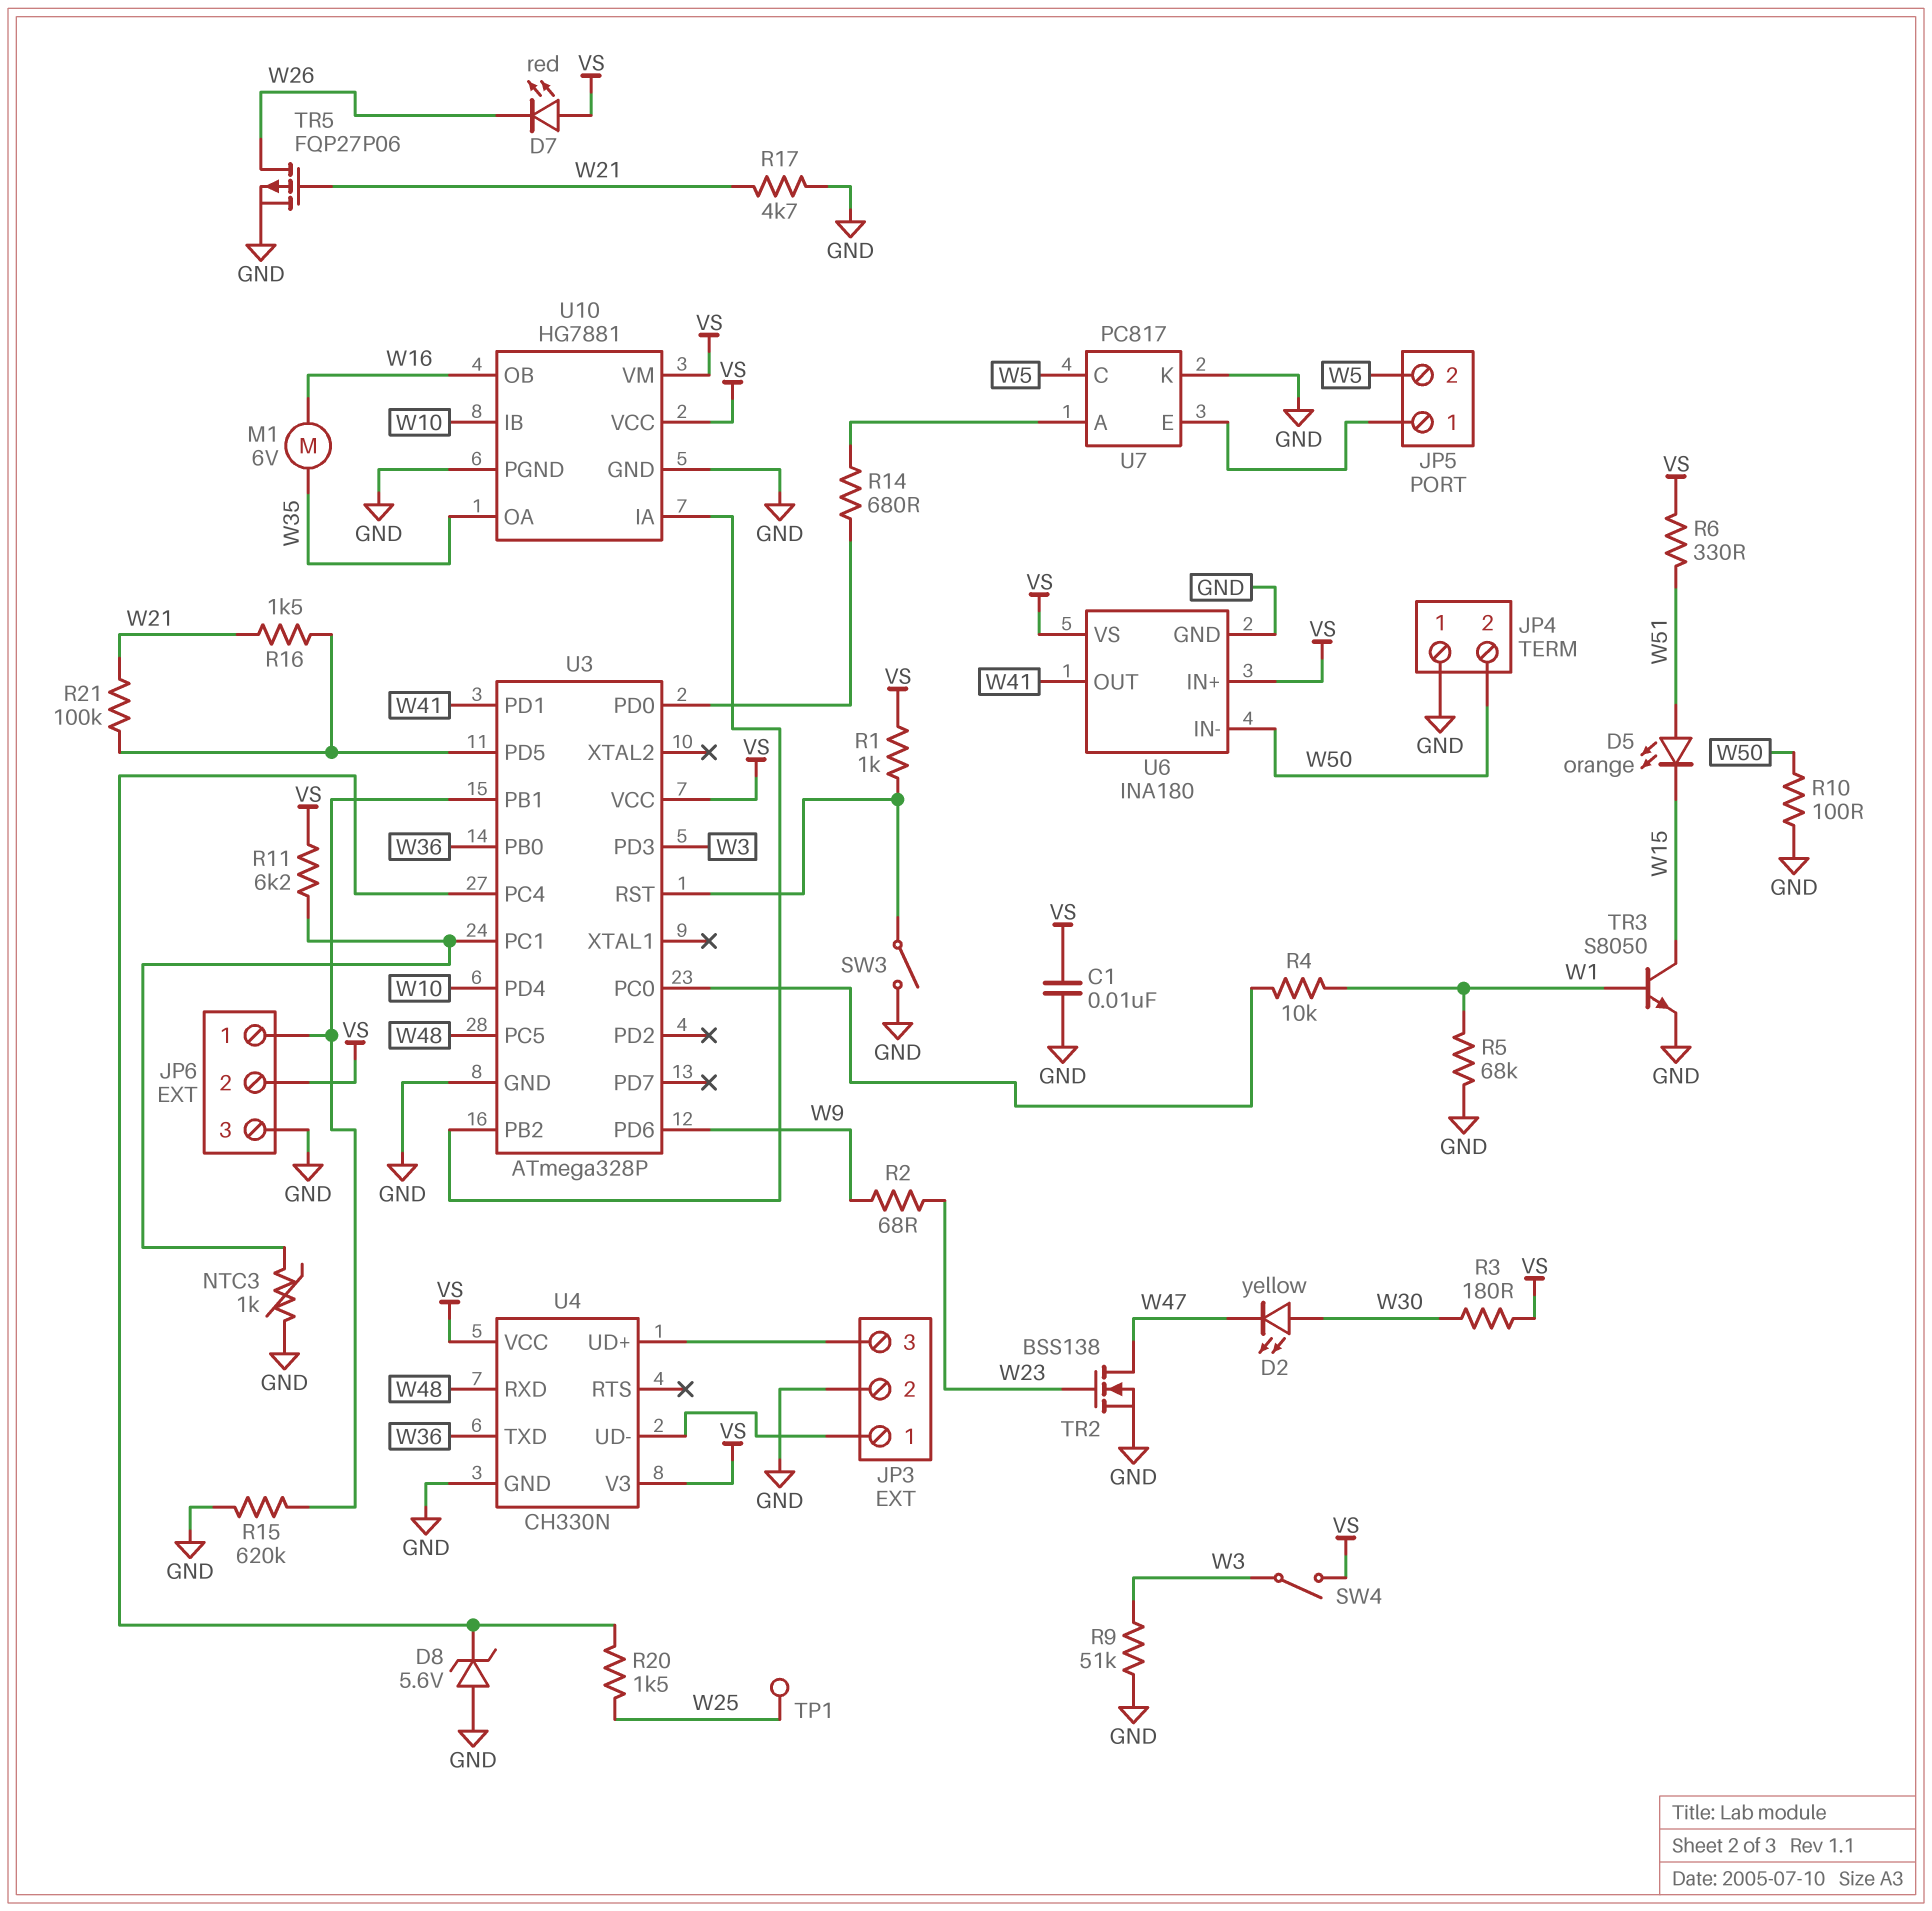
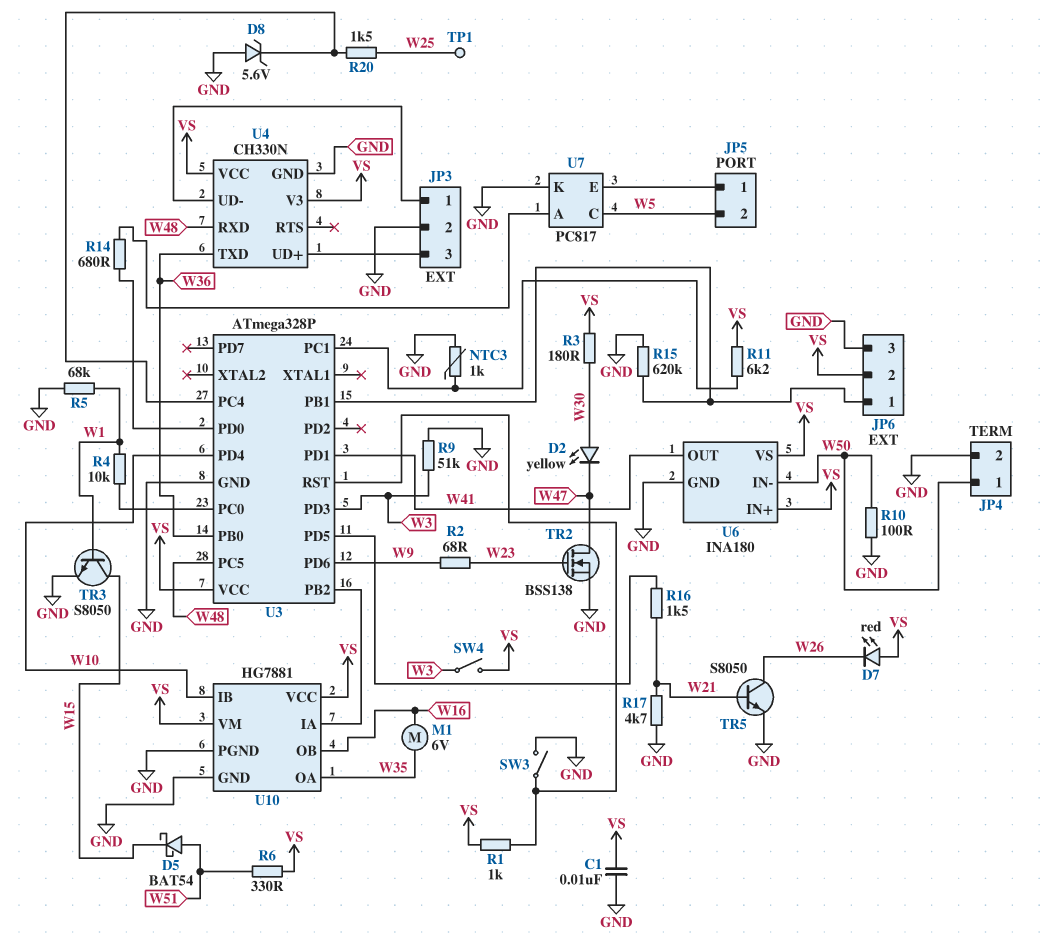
D5: LED orange (A W51, K W15) -> schottky BAT54 (A W51, K W15)
JP4 pin 1: GND -> W50
JP4 pin 2: W50 -> GND
R21: 100k (U3/PD5, W21) -> none
TR5: PMOS FQP27P06 (G W21, D W26, S GND) -> NPN S8050 (B W21, C W26, E GND)

